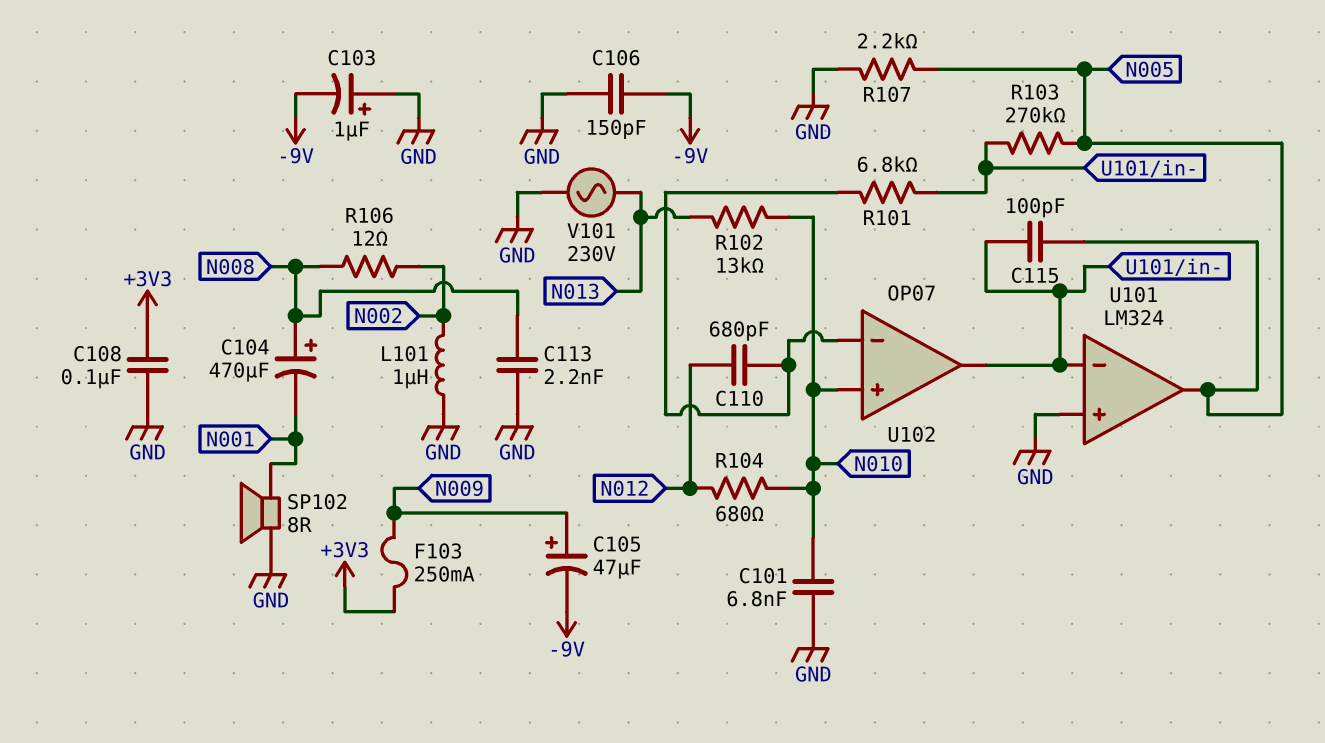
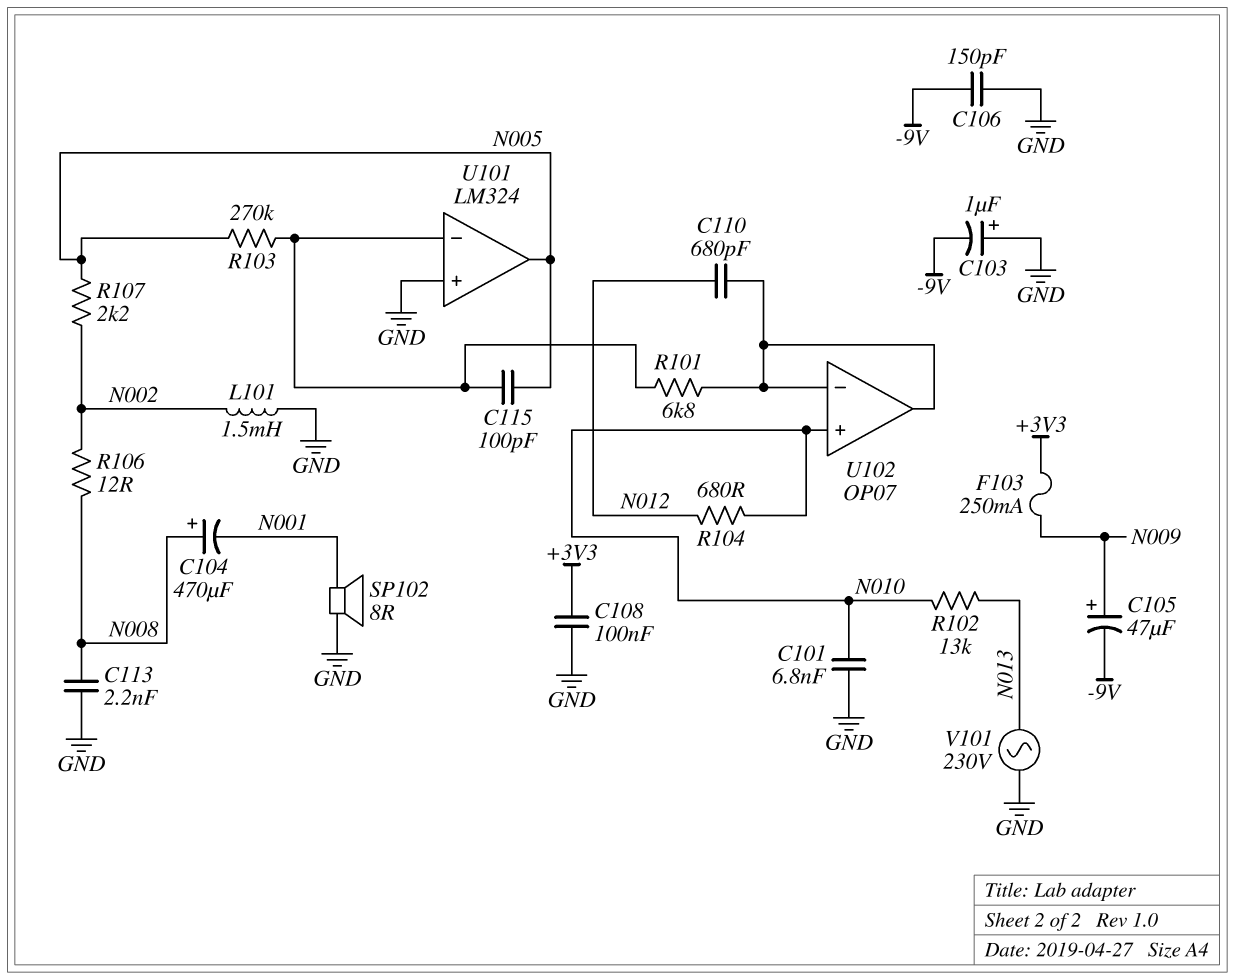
L101: 1uH (GND, N002) -> 1.5mH (GND, N002)
R107: 2.2k (GND, N005) -> 2.2k (N002, N005)
U102 pin out: U101/in- -> U102/in-

